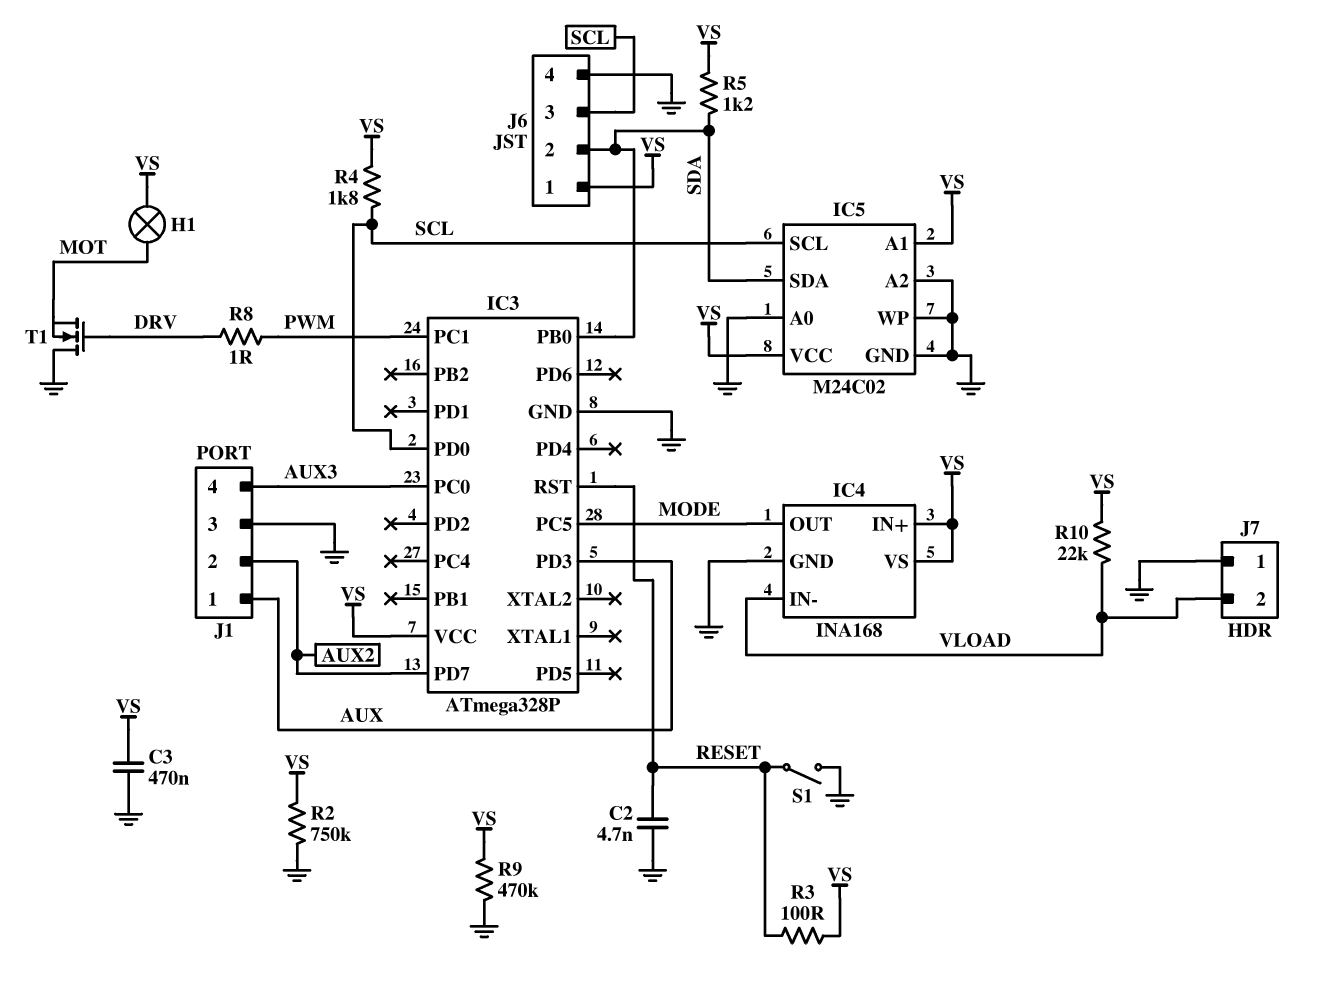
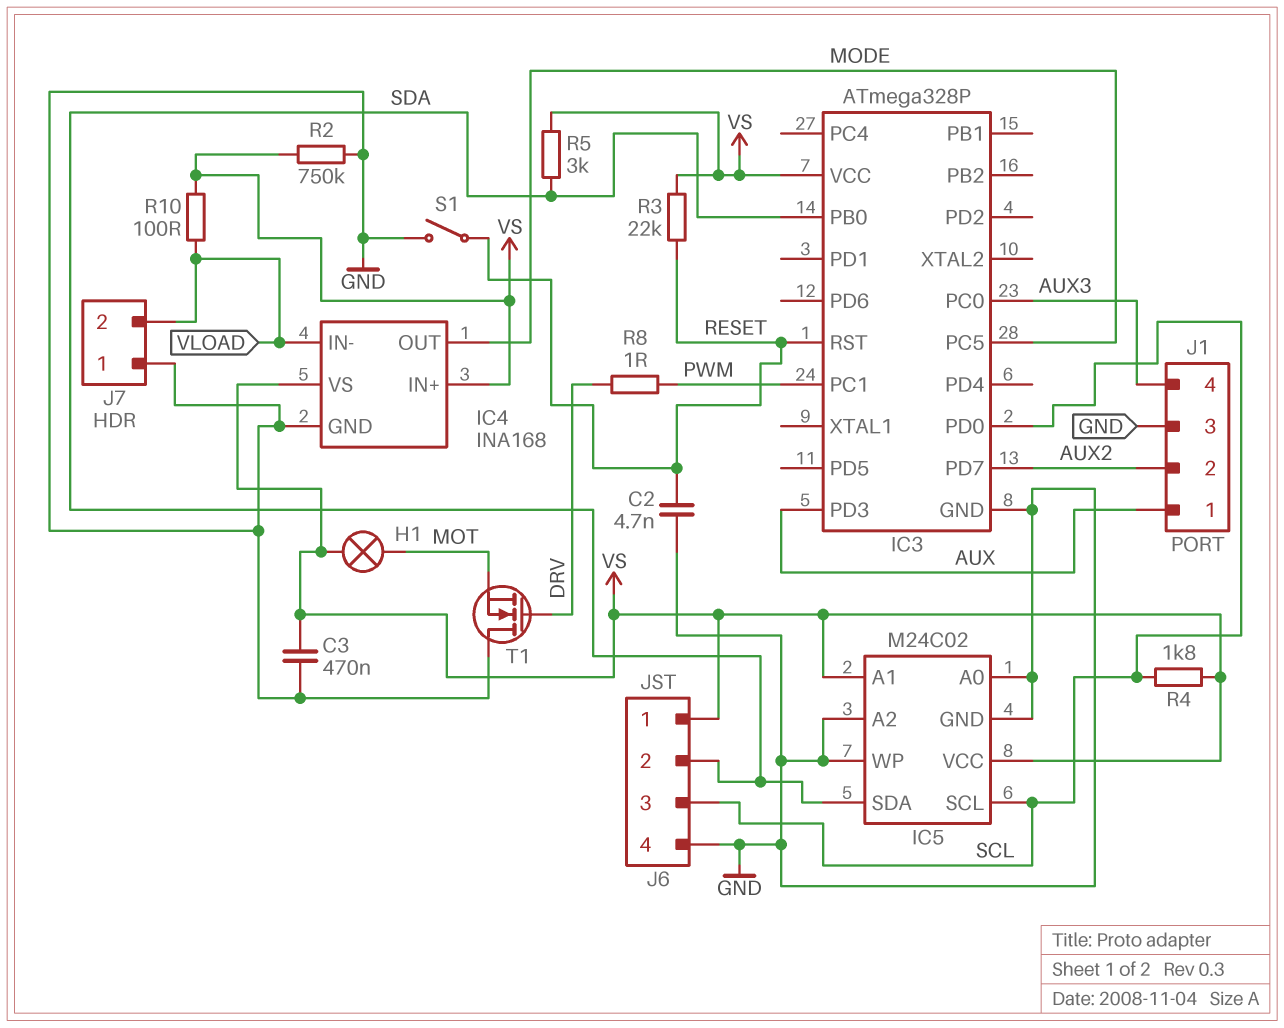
R3: 100 (RESET, VS) -> 22k (RESET, VS)
R5: 1.2k (SDA, VS) -> 3k (SDA, VS)
R9: 470k (GND, VS) -> none
R10: 22k (VLOAD, VS) -> 100 (VLOAD, VS)

